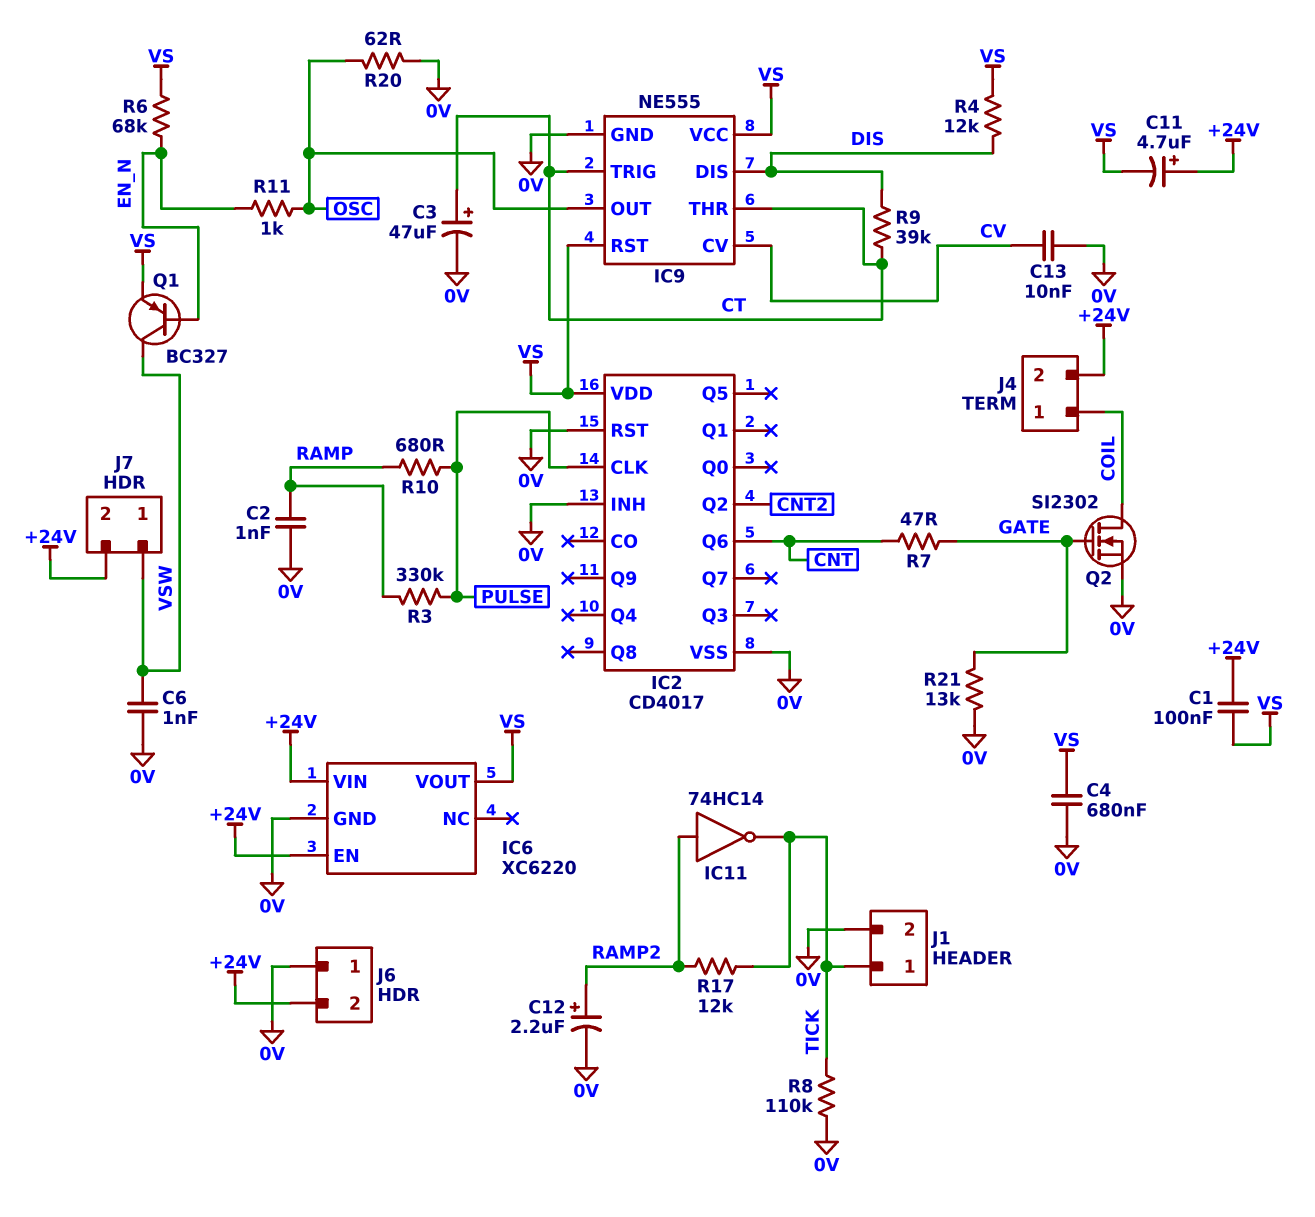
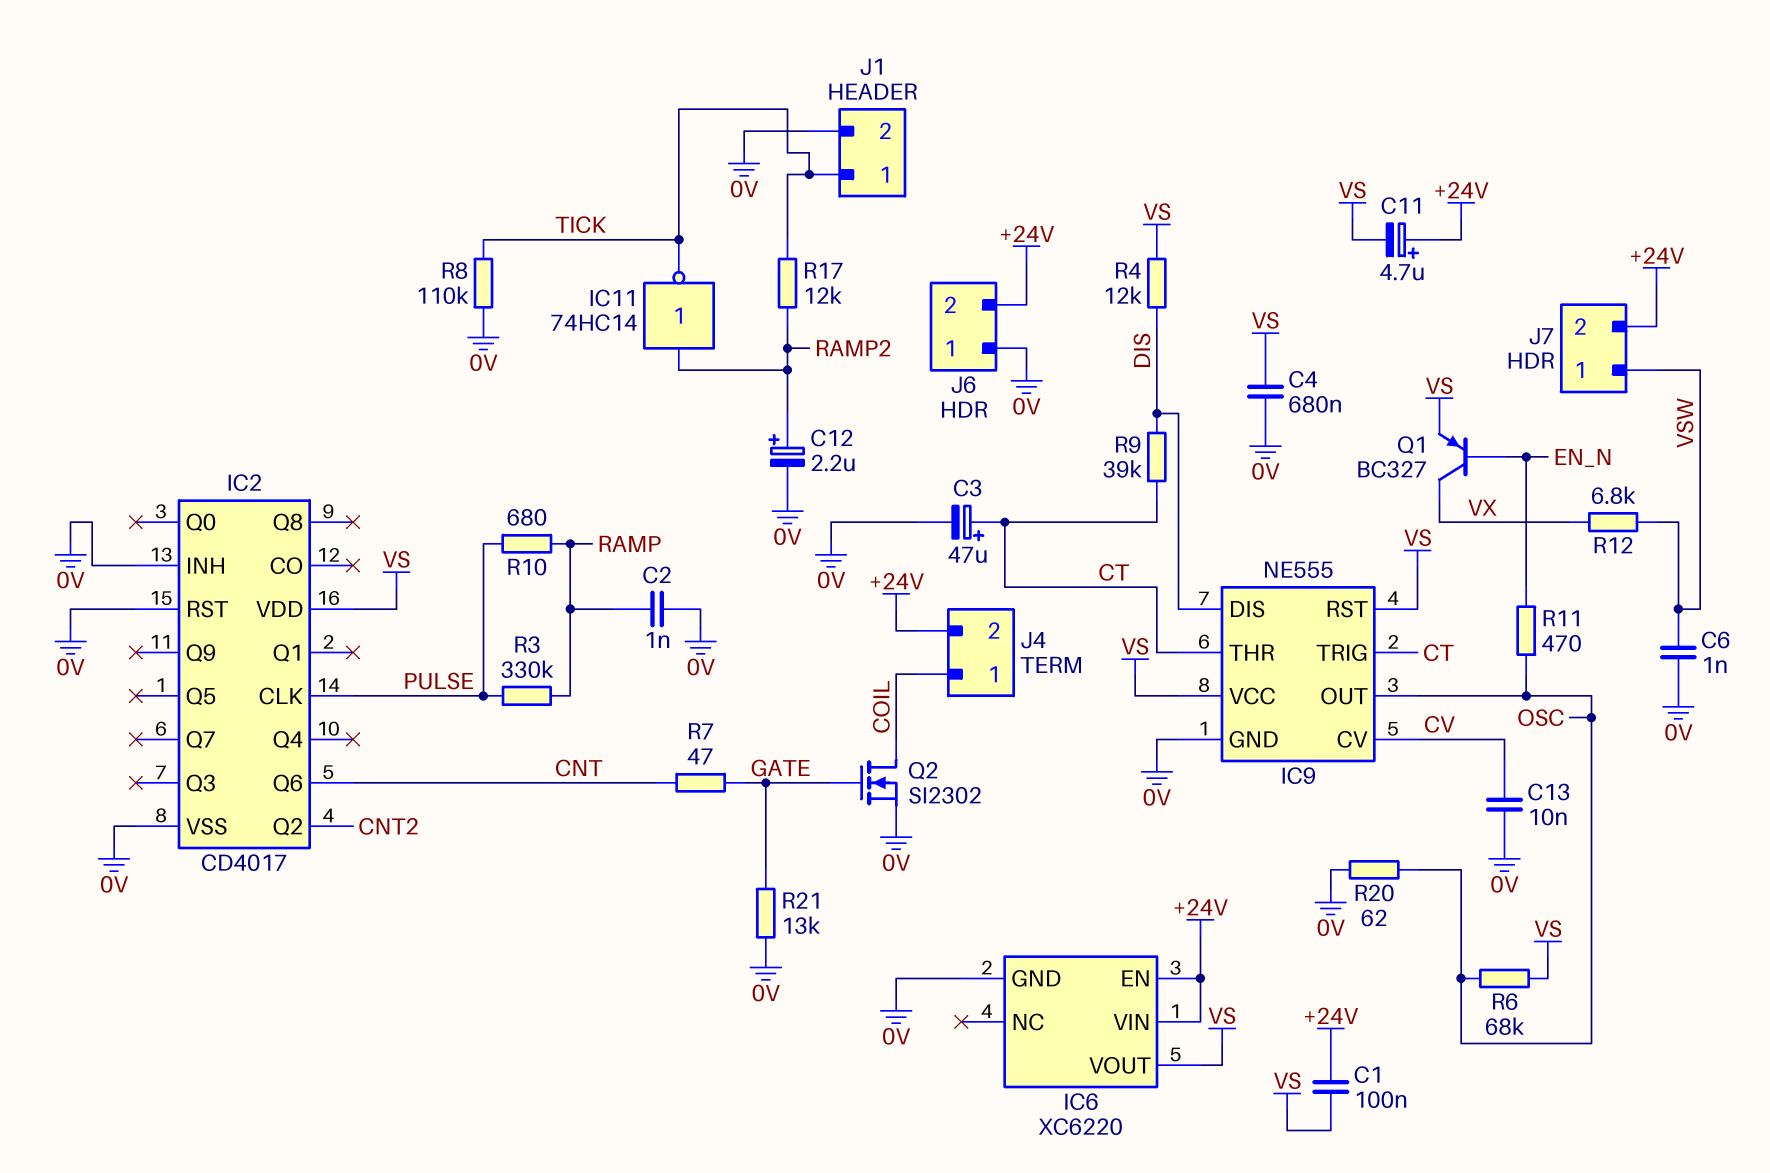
Q1: PNP BC327 (B EN_N, C VSW, E VS) -> PNP BC327 (B EN_N, C VX, E VS)
R6: 68k (EN_N, VS) -> 68k (OSC, VS)
R11: 1k (EN_N, OSC) -> 470 (EN_N, OSC)
R12: none -> 6.8k (VSW, VX)

